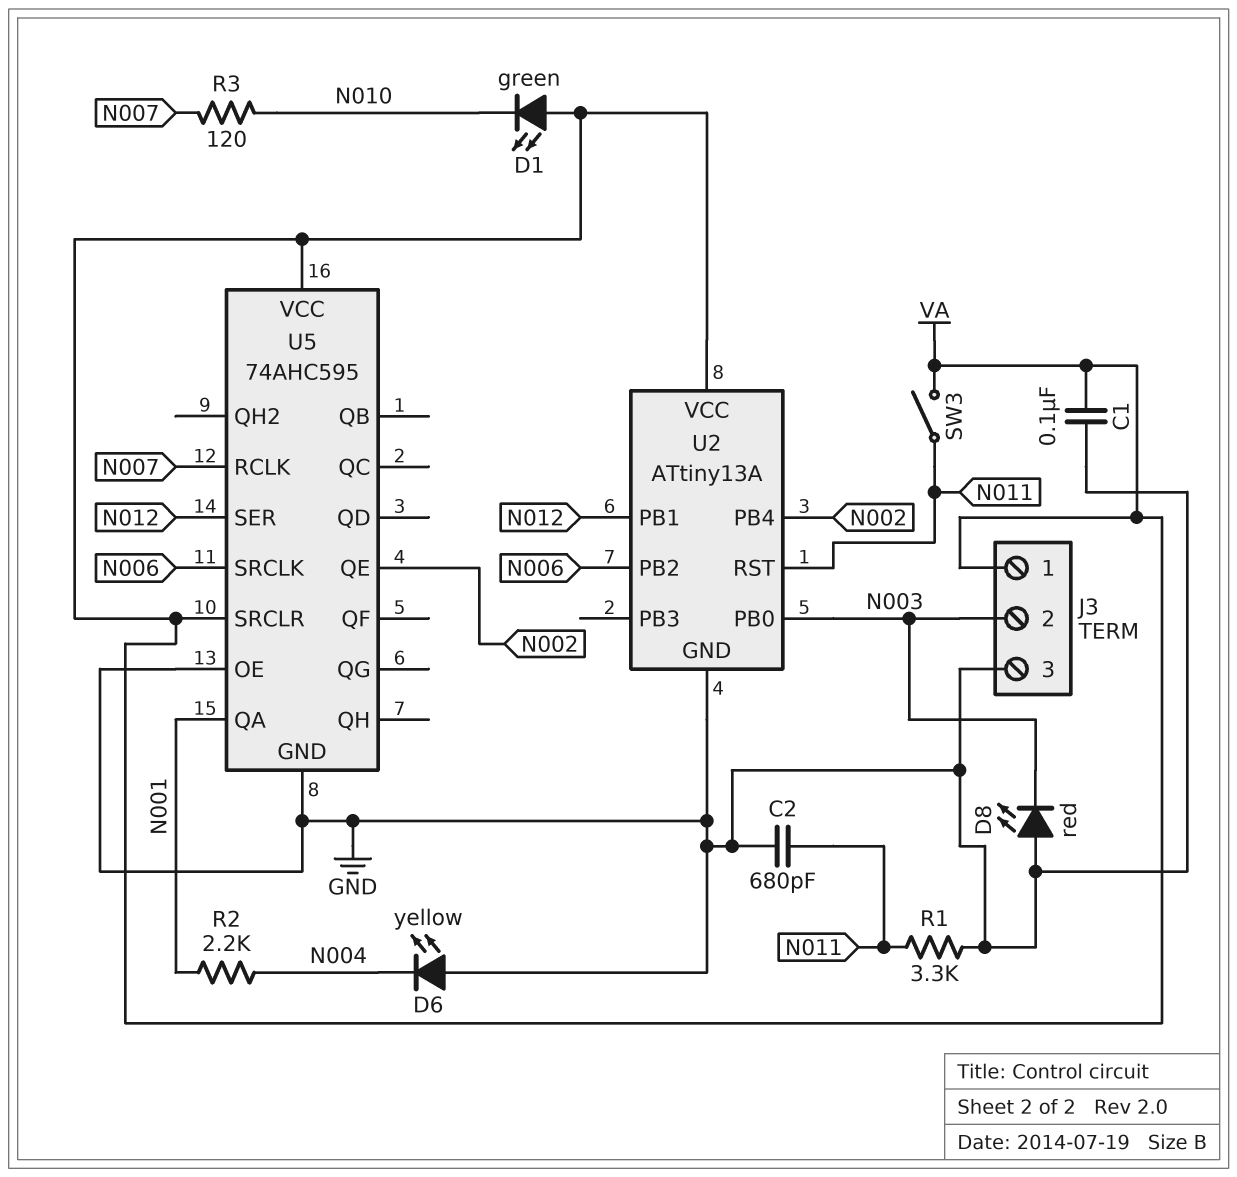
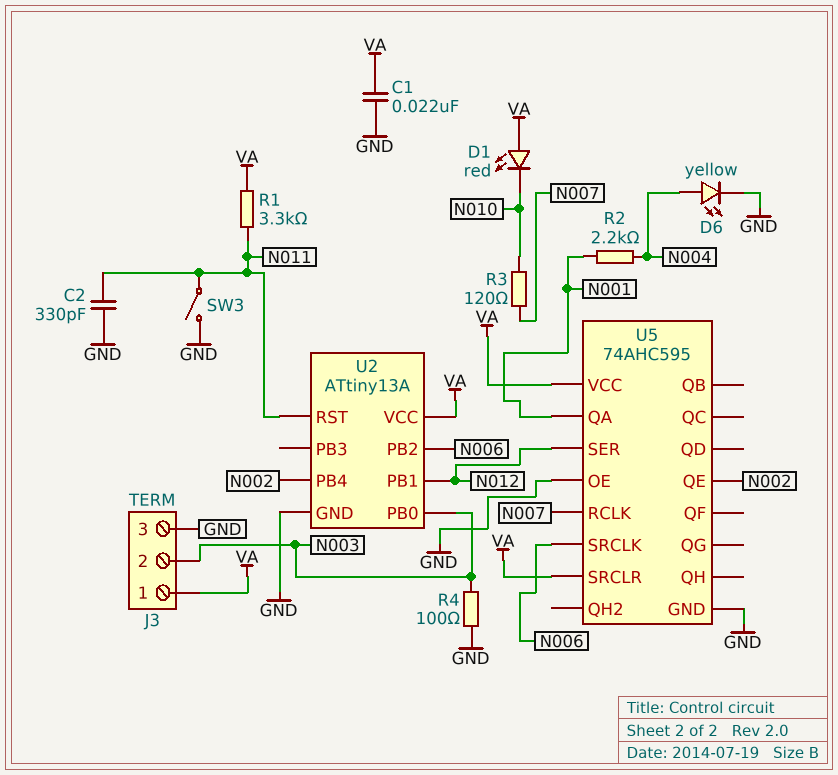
C1: 100nF (GND, VA) -> 22nF (GND, VA)
C2: 680pF (GND, N011) -> 330pF (GND, N011)
D1: LED green (A VA, K N010) -> LED red (A VA, K N010)
D6: LED yellow (A GND, K N004) -> LED yellow (A N004, K GND)
D8: LED red (A GND, K N003) -> none
R1: 3.3k (GND, N011) -> 3.3k (N011, VA)
R4: none -> 100 (GND, N003)
SW3: switch (N011, VA) -> switch (GND, N011)

